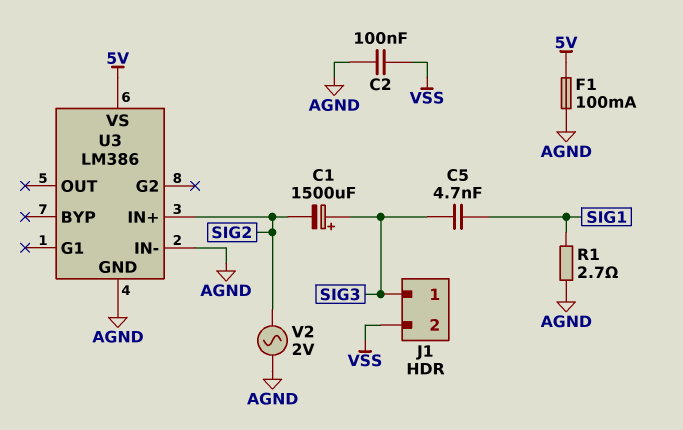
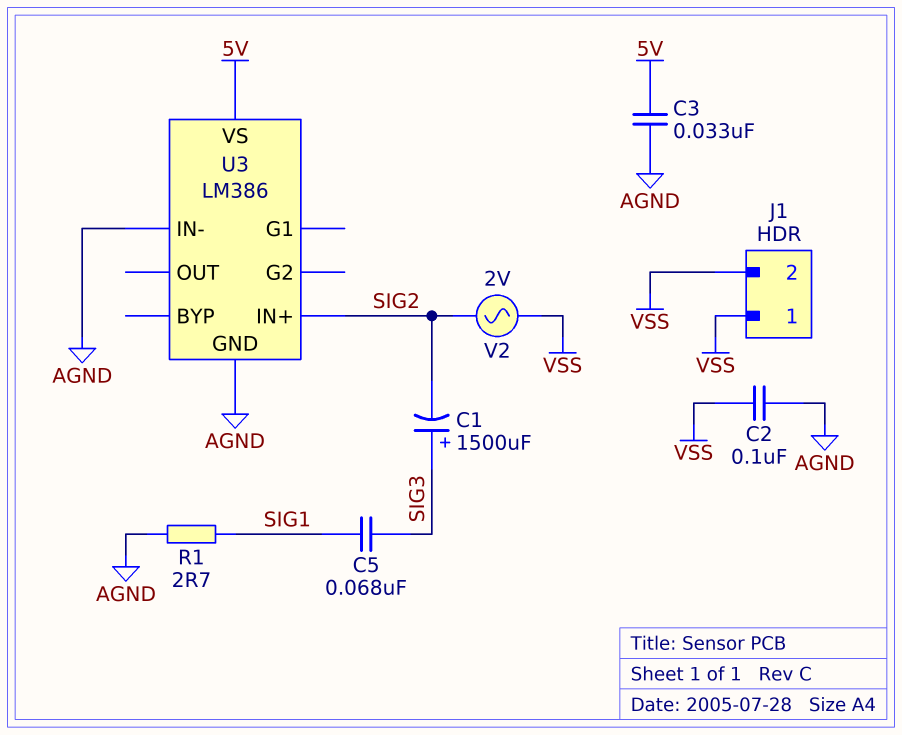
C3: none -> 33nF (5V, AGND)
C5: 4.7nF (SIG1, SIG3) -> 68nF (SIG1, SIG3)
F1: 100mA (5V, AGND) -> none
J1 pin 1: SIG3 -> VSS
V2: AC 2V (AGND, SIG2) -> AC 2V (SIG2, VSS)

